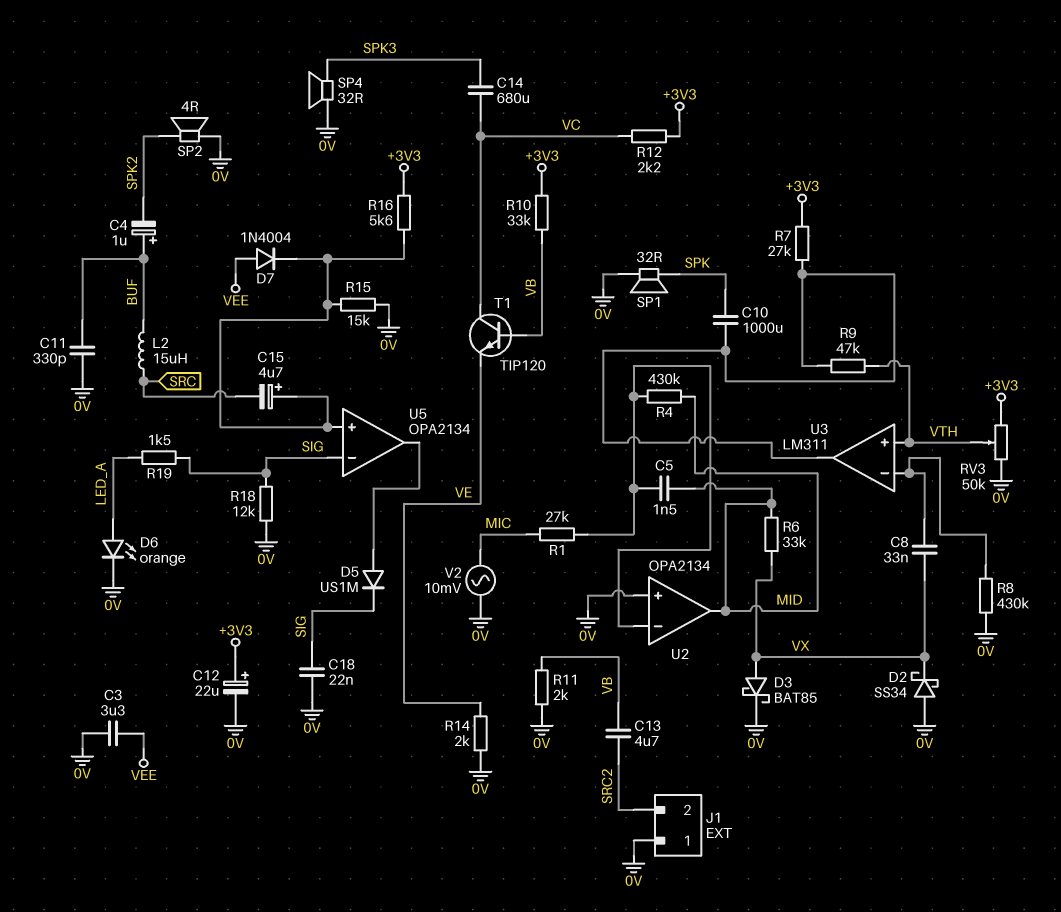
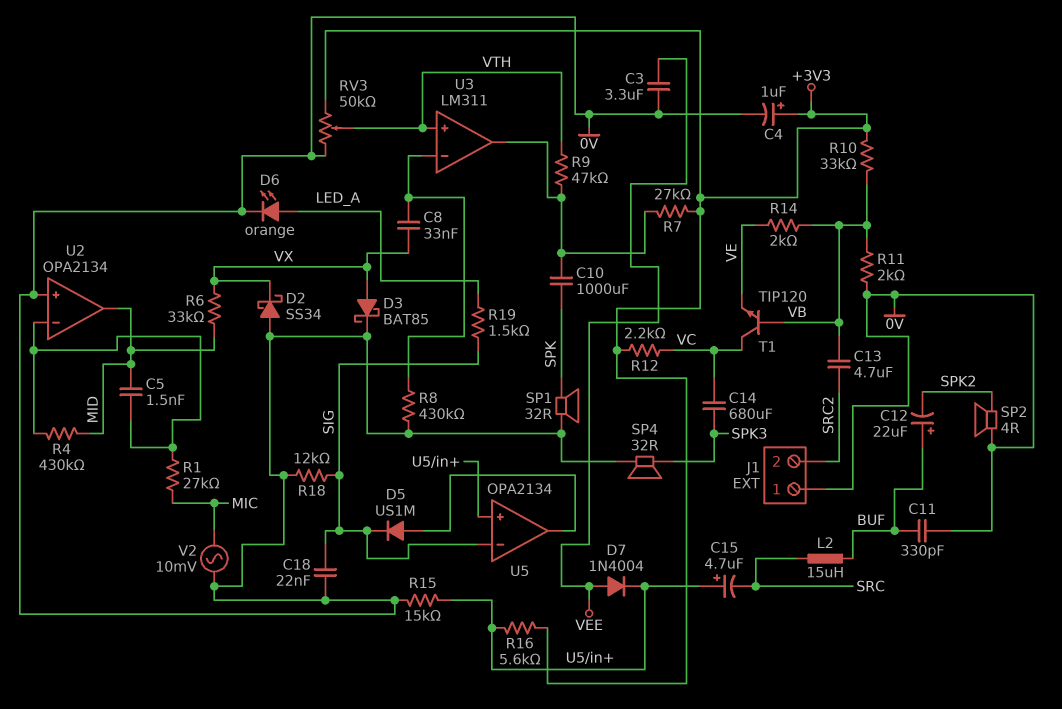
C4: 1uF (plus BUF, minus SPK2) -> 1uF (plus +3V3, minus 0V)
C12: 22uF (plus +3V3, minus 0V) -> 22uF (plus BUF, minus SPK2)
R14: 2k (0V, VE) -> 2k (VB, VE)

